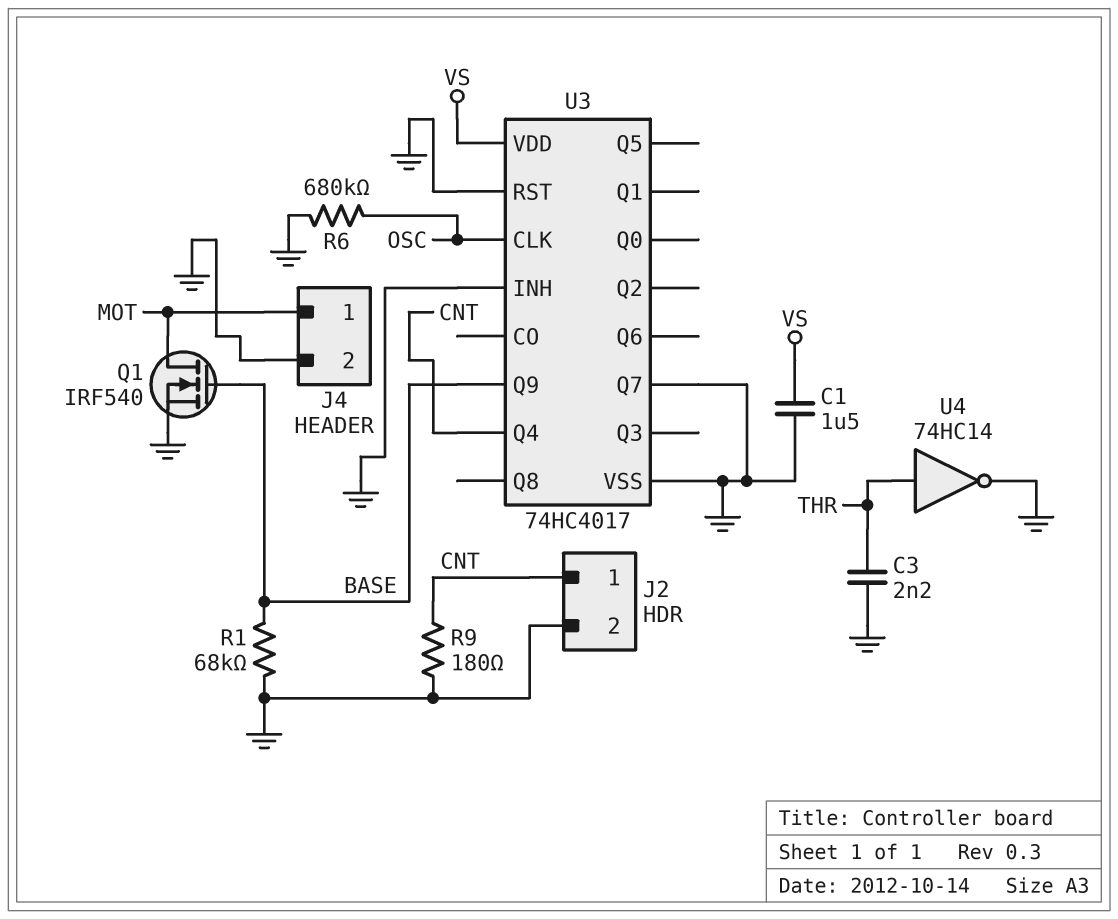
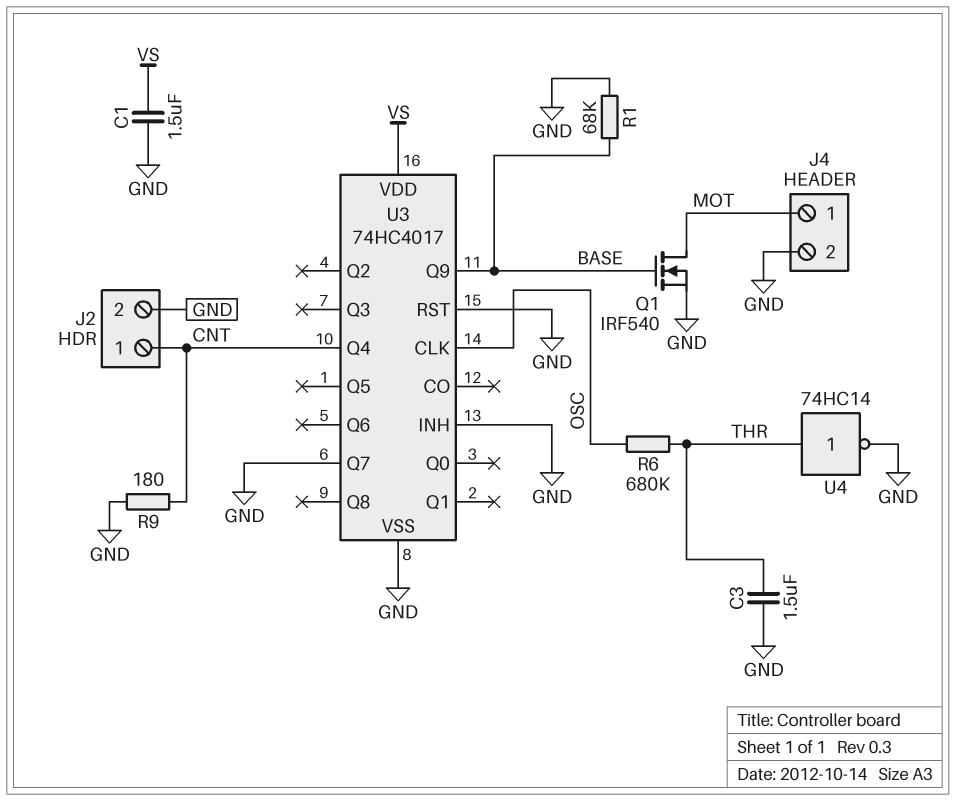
C3: 2.2nF (GND, THR) -> 1.5uF (GND, THR)
R6: 680k (GND, OSC) -> 680k (OSC, THR)

